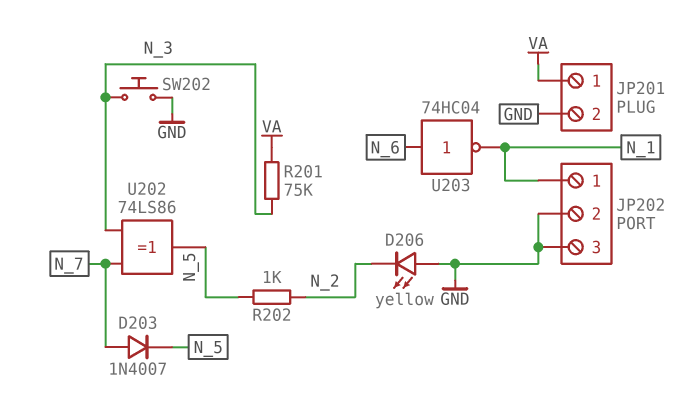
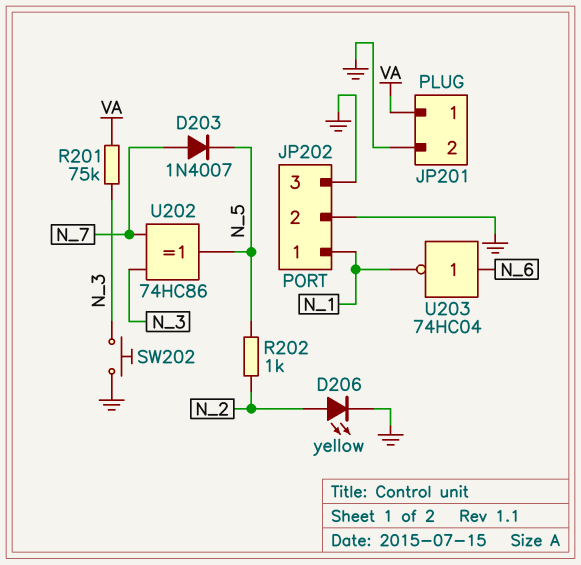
D206: LED yellow (A GND, K N_2) -> LED yellow (A N_2, K GND)
U202: XOR 74LS86 (in N_3, in N_7, out N_5) -> XOR 74HC86 (in N_3, in N_7, out N_5)

